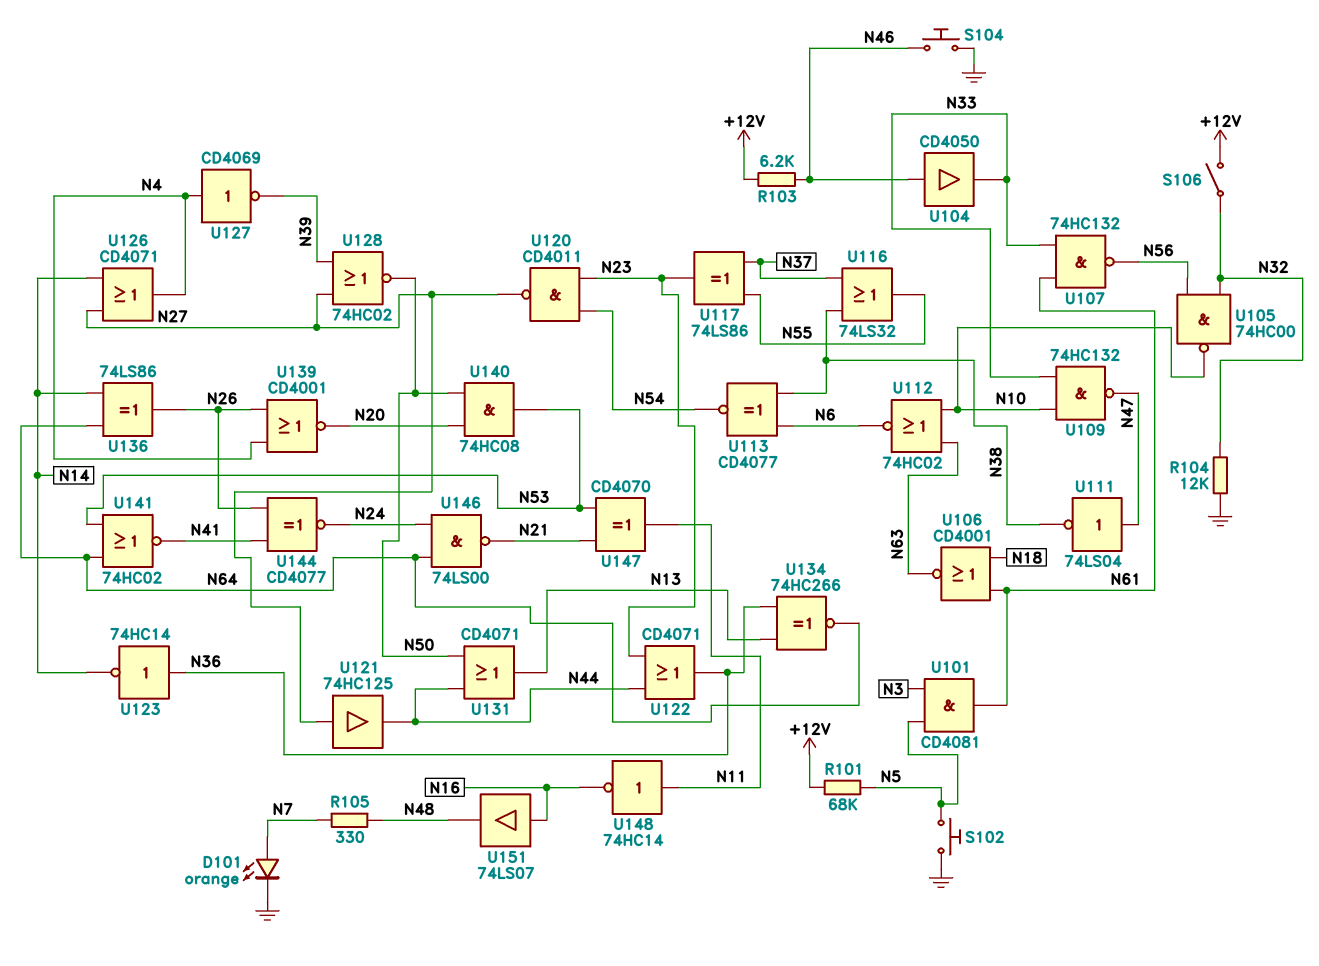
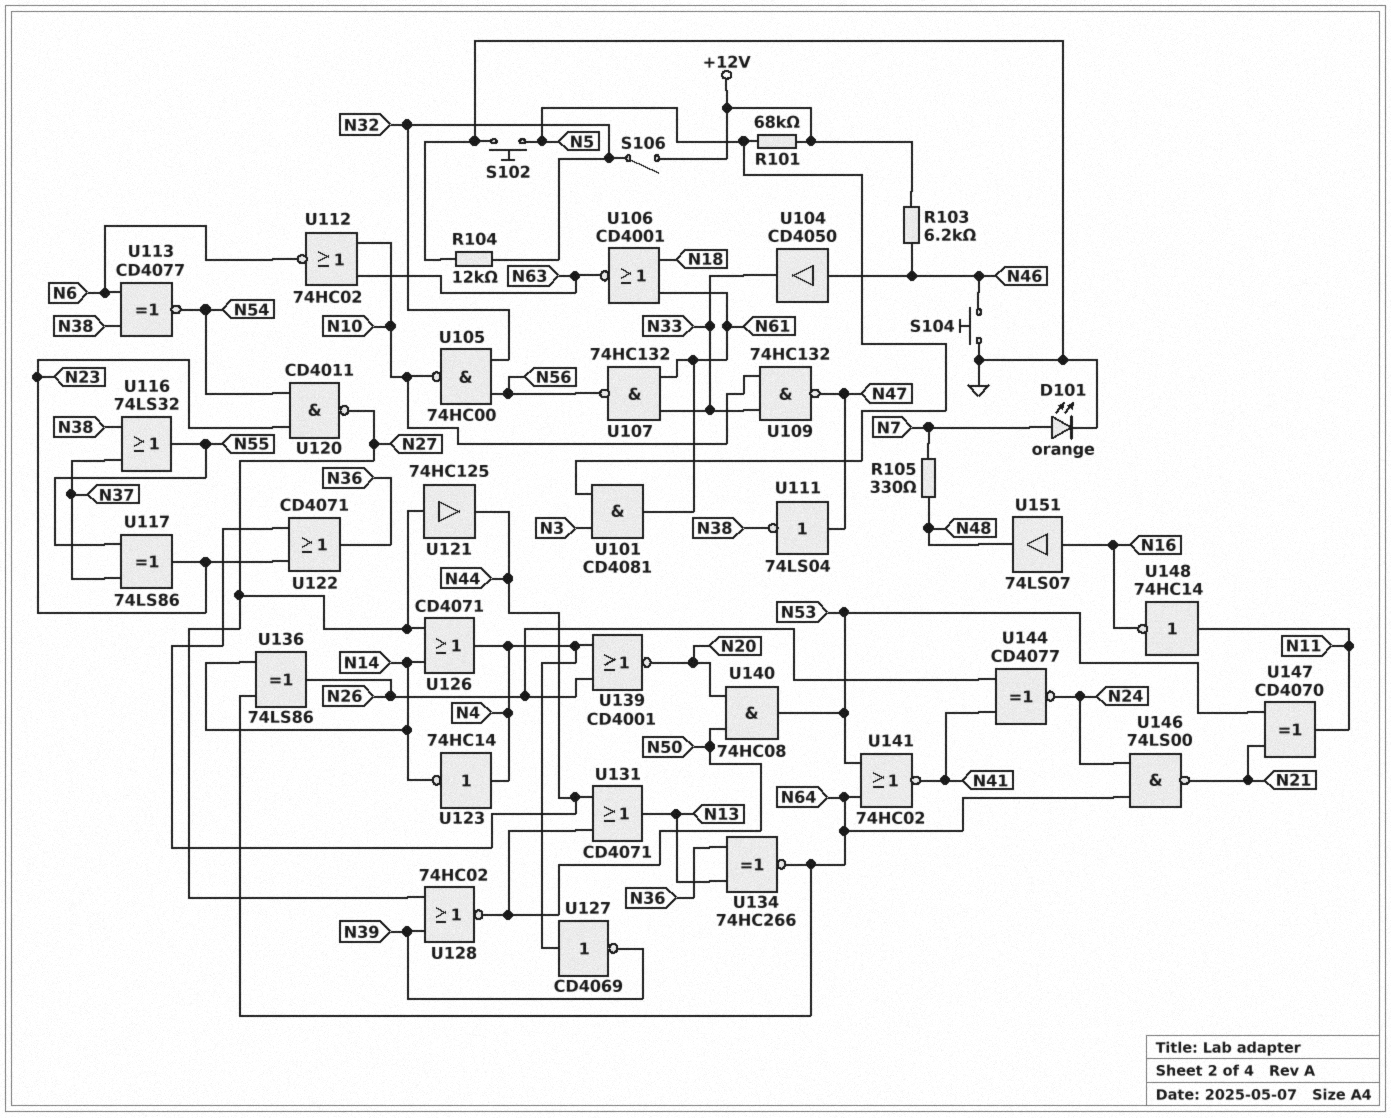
U123: NOT 74HC14 (in N36, out N14) -> NOT 74HC14 (in N4, out N14)

